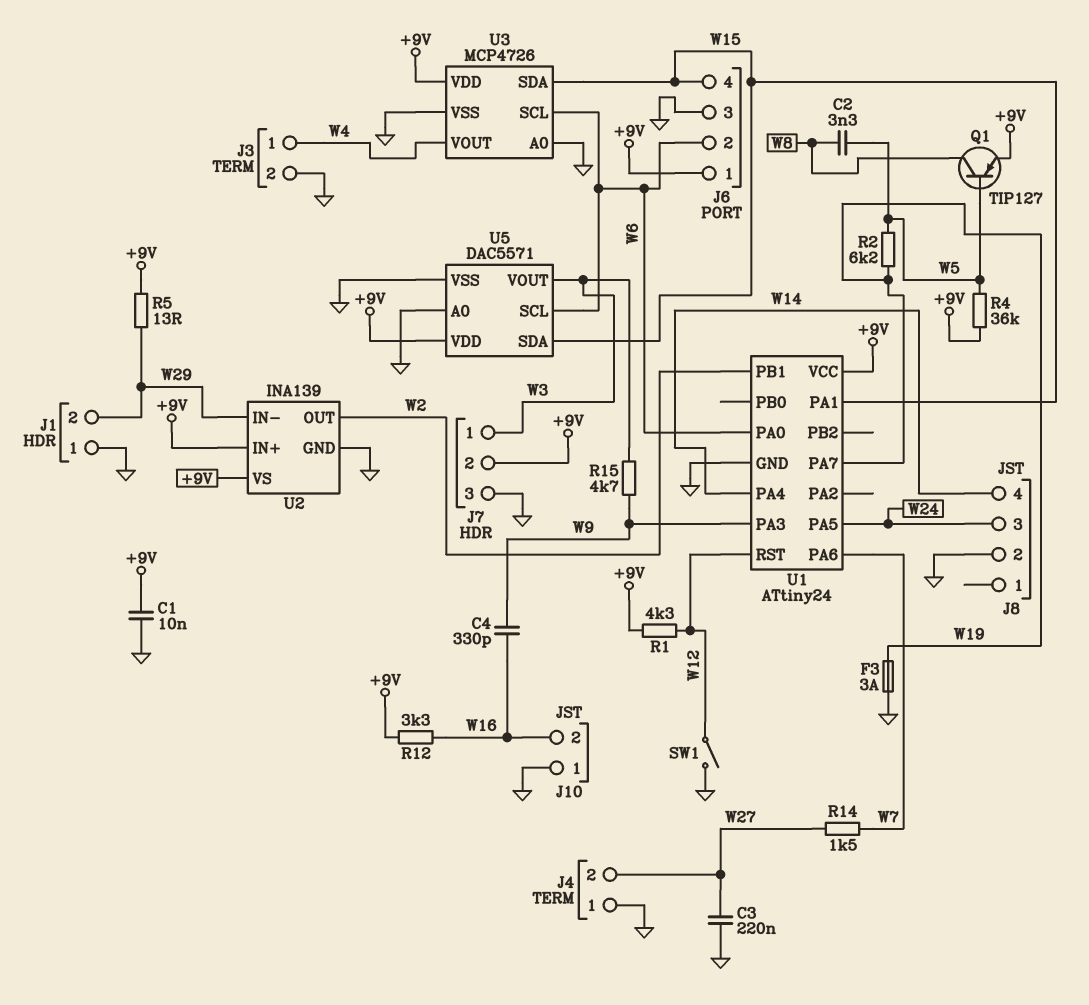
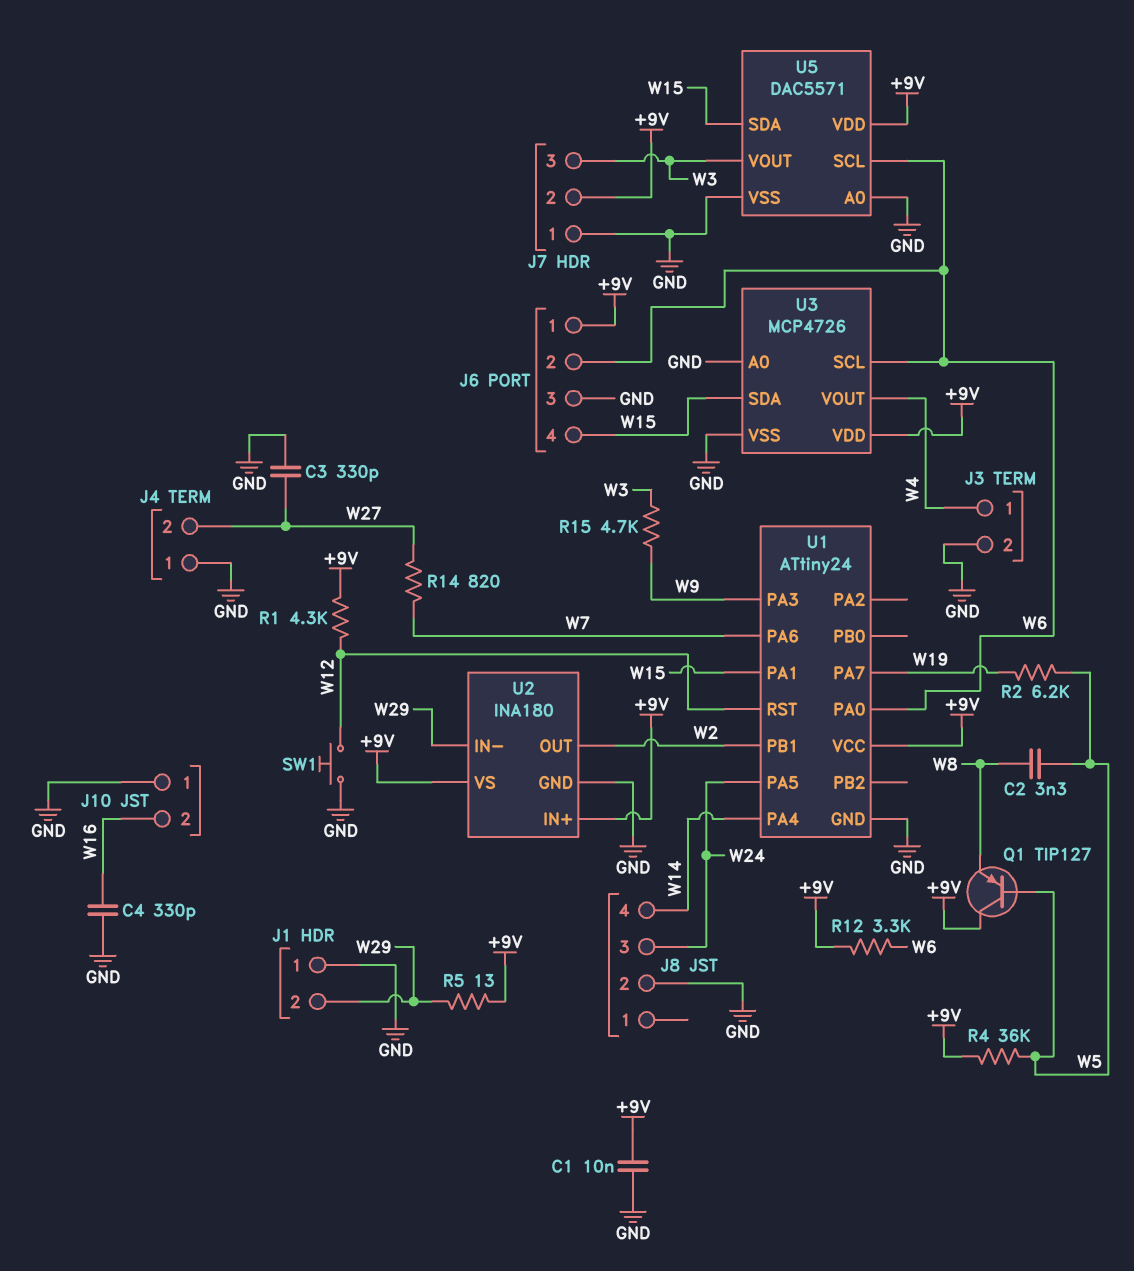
C3: 220nF (GND, W27) -> 330pF (GND, W27)
C4: 330pF (W9, W16) -> 330pF (GND, W16)
F3: 3A (GND, W19) -> none
J7 pin 1: W3 -> GND
J7 pin 3: GND -> W3
Q1: PNP TIP127 (B W5, C W8, E +9V) -> PNP TIP127 (B W5, C +9V, E W8)
R12: 3.3k (+9V, W16) -> 3.3k (+9V, W6)
R14: 1.5k (W7, W27) -> 820 (W7, W27)
SW1: switch (GND, W12) -> button (GND, W12)
U2: INA139 -> INA180

